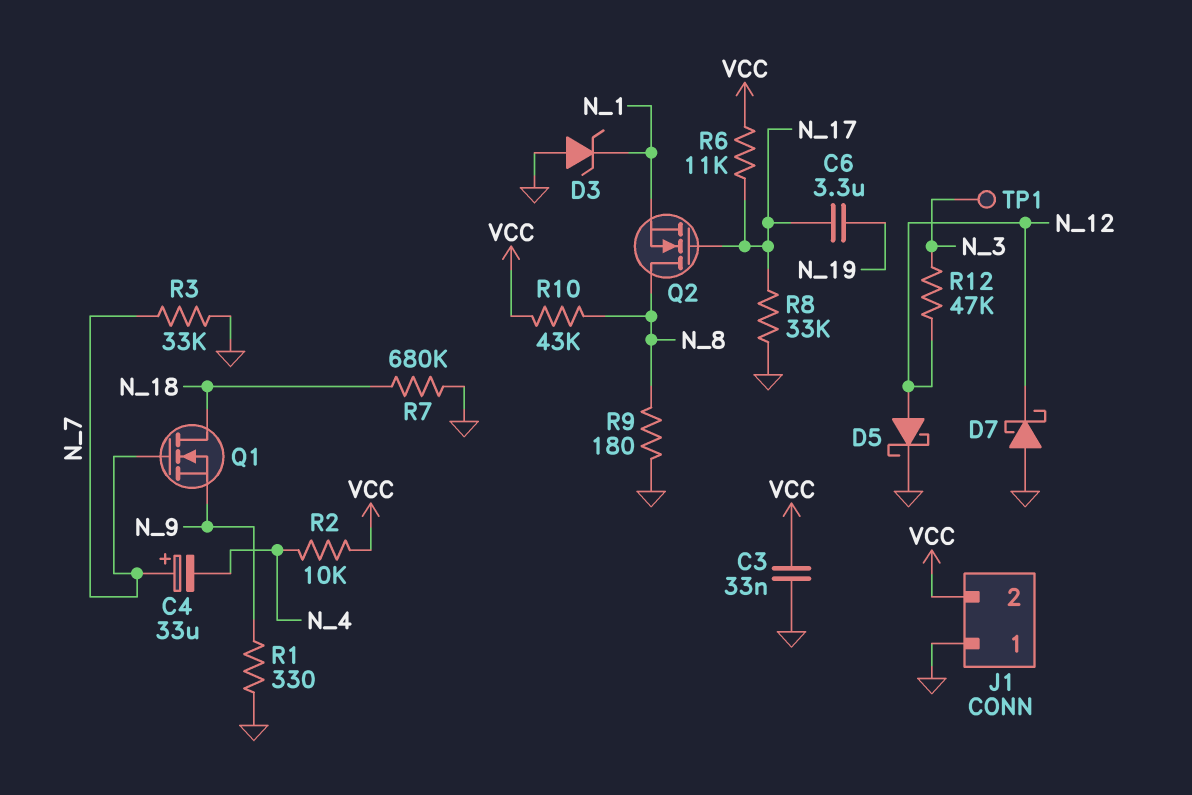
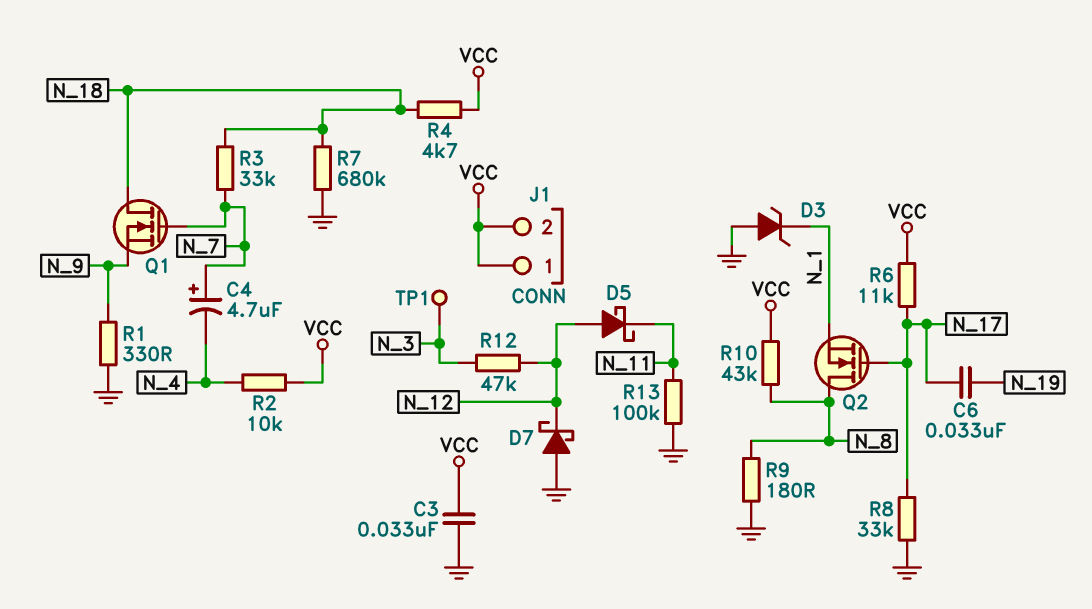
C4: 33uF (plus N_7, minus N_4) -> 4.7uF (plus N_7, minus N_4)
C6: 3.3uF (N_17, N_19) -> 33nF (N_17, N_19)
D5: schottky (A N_12, K GND) -> schottky (A N_12, K N_11)
J1 pin 1: GND -> VCC
R3: 33k (GND, N_7) -> 33k (N_7, N_18)
R4: none -> 4.7k (N_18, VCC)
R13: none -> 100k (GND, N_11)

